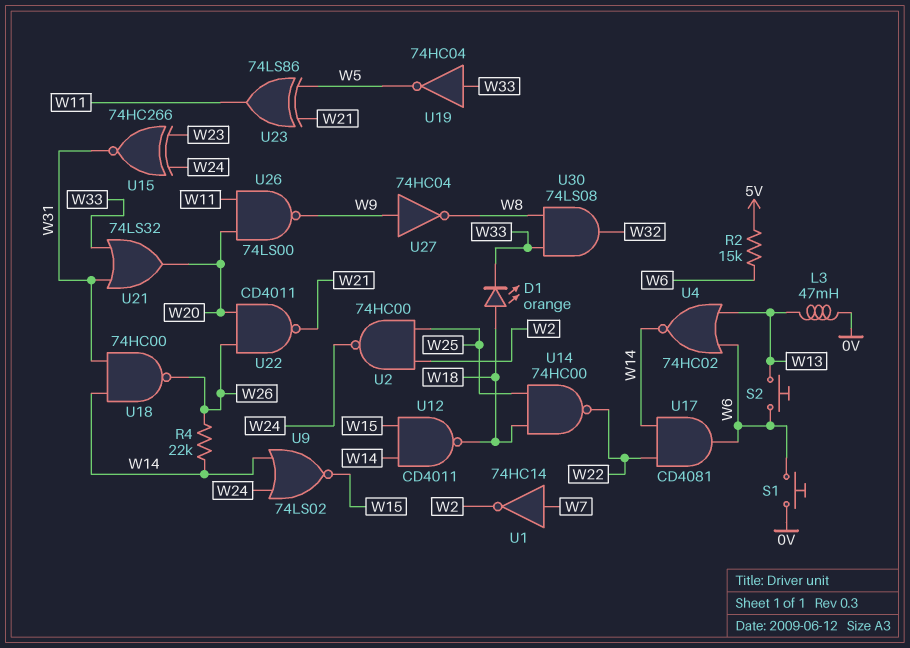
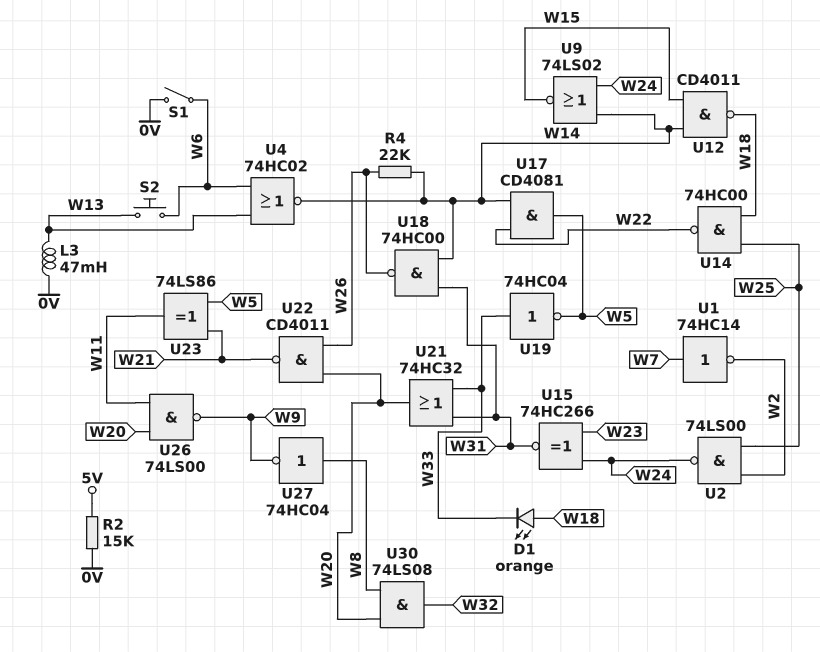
R2: 15k (5V, W6) -> 15k (0V, 5V)
S1: button (0V, W6) -> switch (0V, W6)
U2: NAND 74HC00 (in W2, in W25, out W24) -> NAND 74LS00 (in W2, in W25, out W24)
U17: AND CD4081 (in W14, in W22, out W6) -> AND CD4081 (in W14, in W22, out W5)
U21: OR 74LS32 (in W31, in W33, out W20) -> OR 74HC32 (in W31, in W33, out W20)
U27: NOT 74HC04 (in W9, out W8) -> NOT 74HC04 (in W8, out W9)
U30: AND 74LS08 (in W8, in W33, out W32) -> AND 74LS08 (in W8, in W20, out W32)

